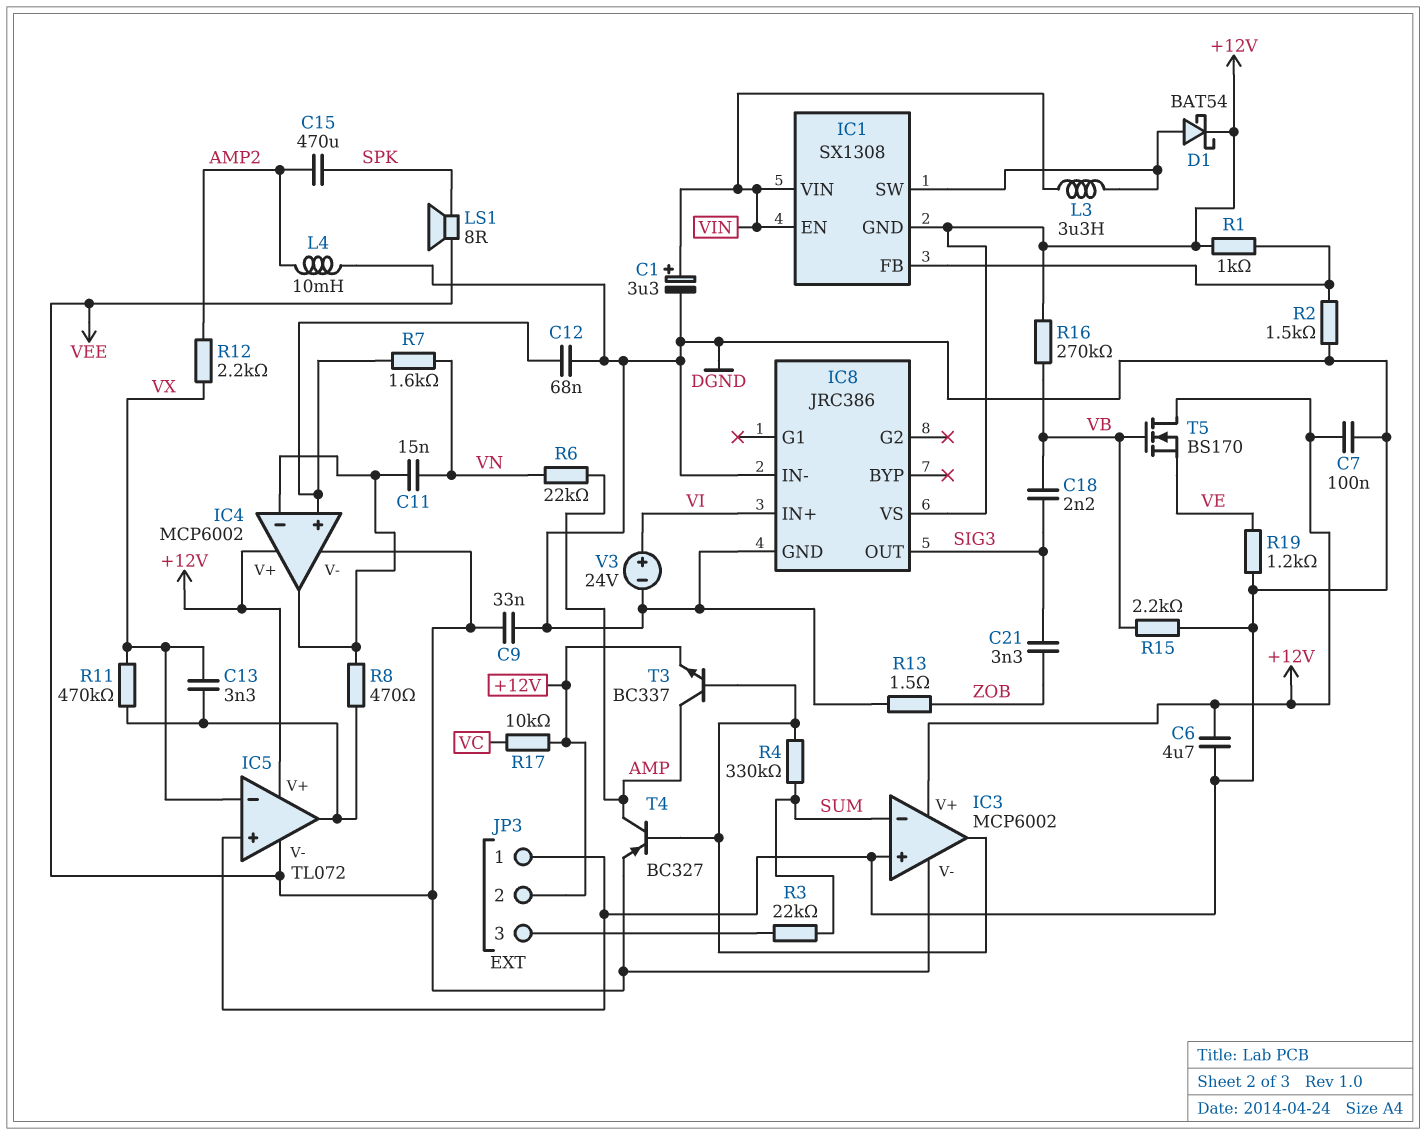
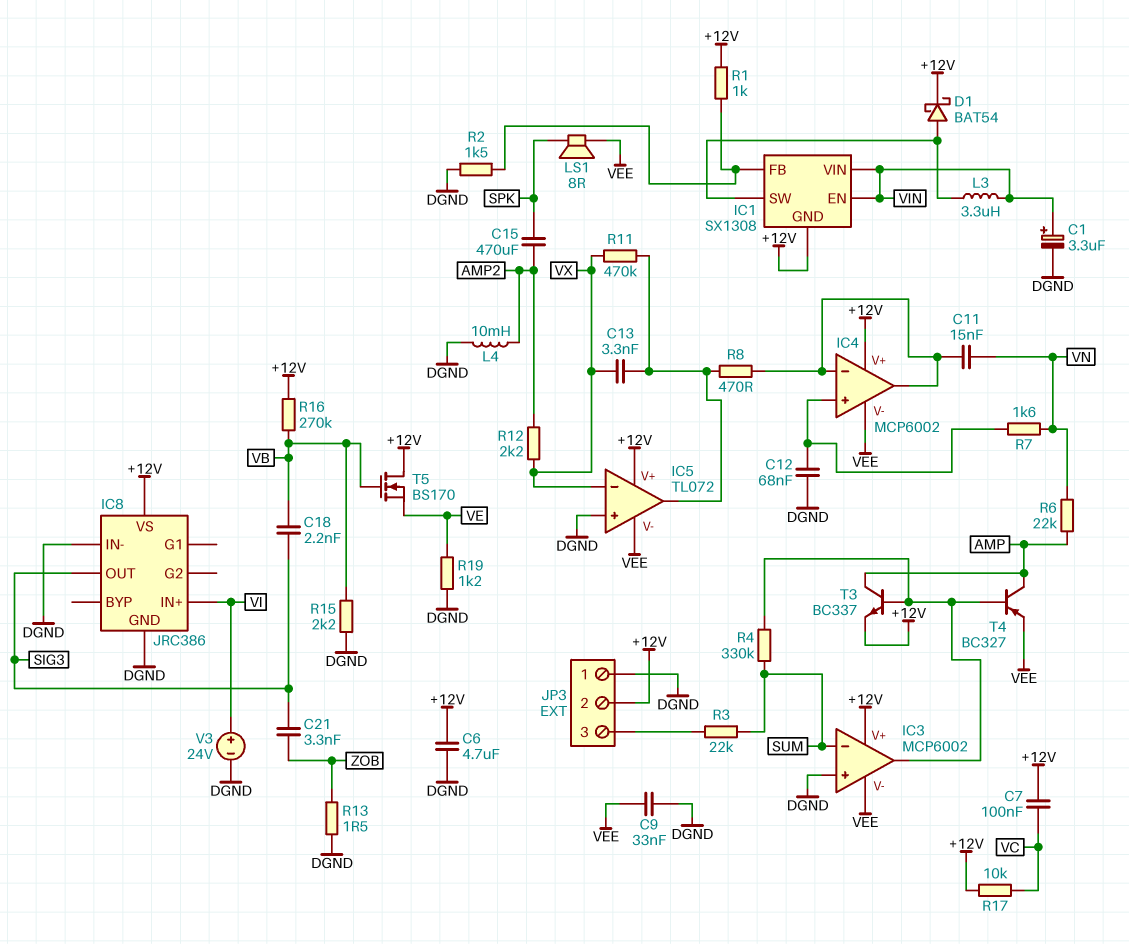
C7: 100nF (+12V, DGND) -> 100nF (+12V, VC)

